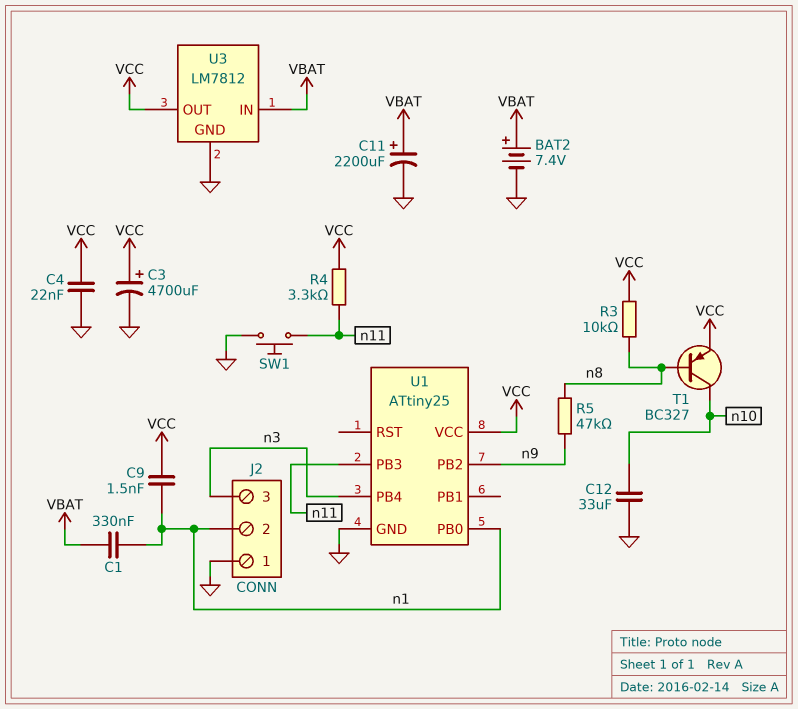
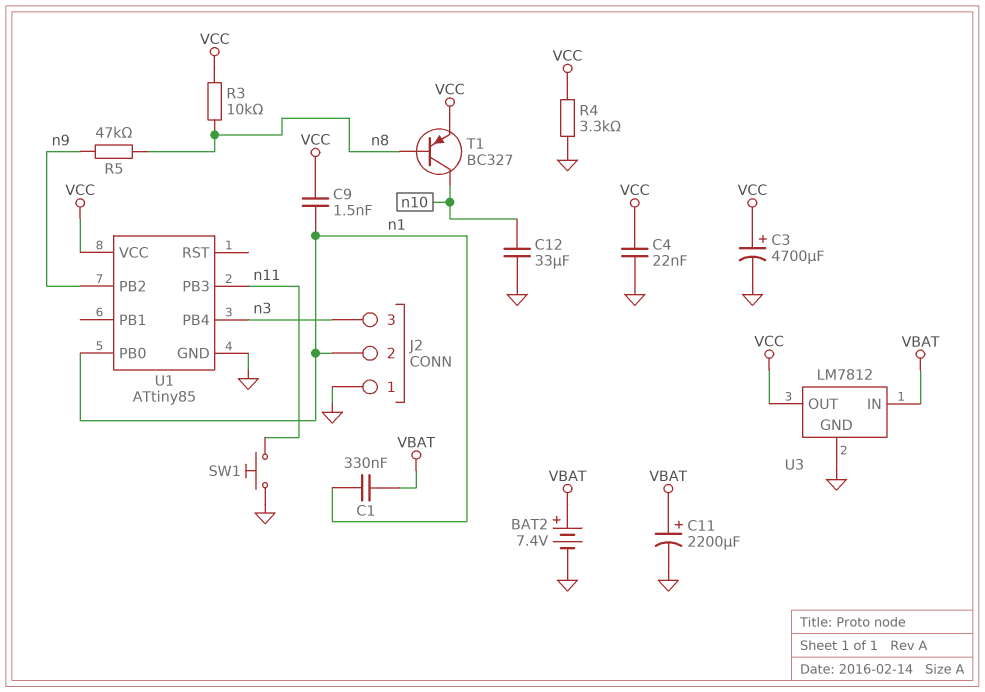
R4: 3.3k (VCC, n11) -> 3.3k (GND, VCC)
U1: ATtiny25 -> ATtiny85

